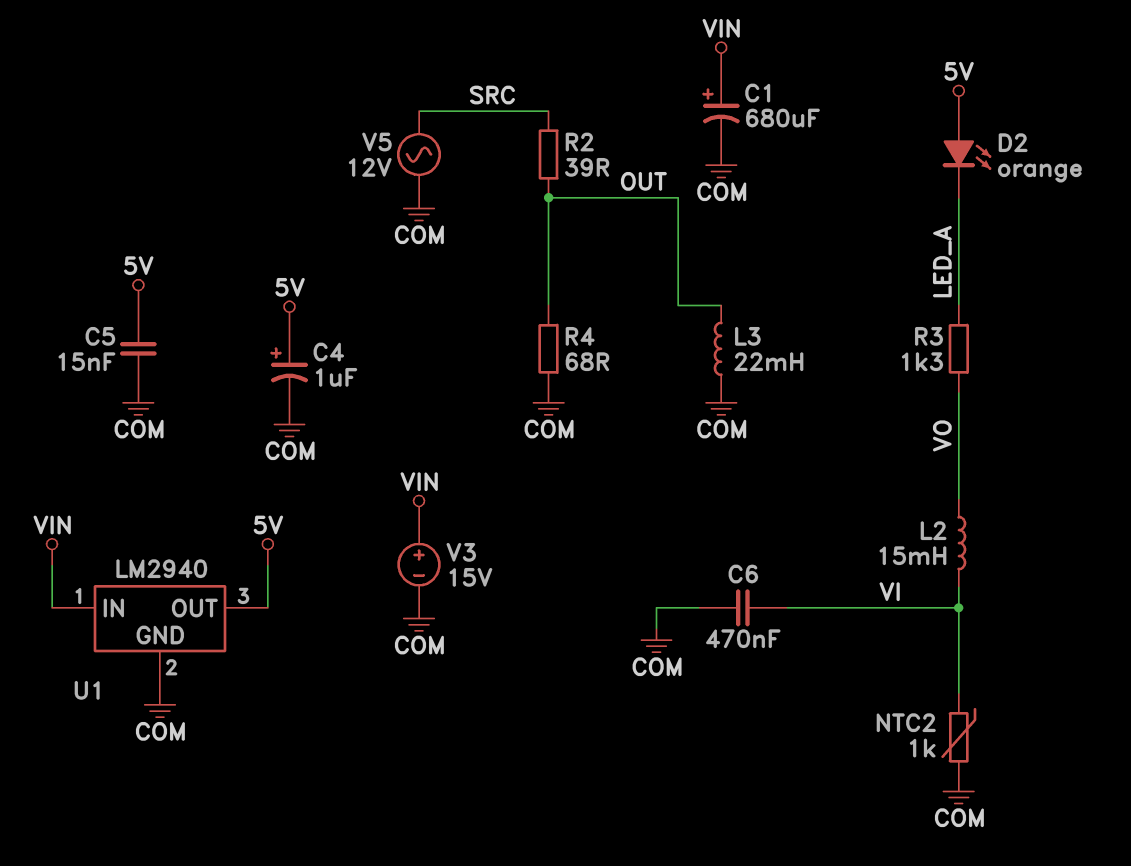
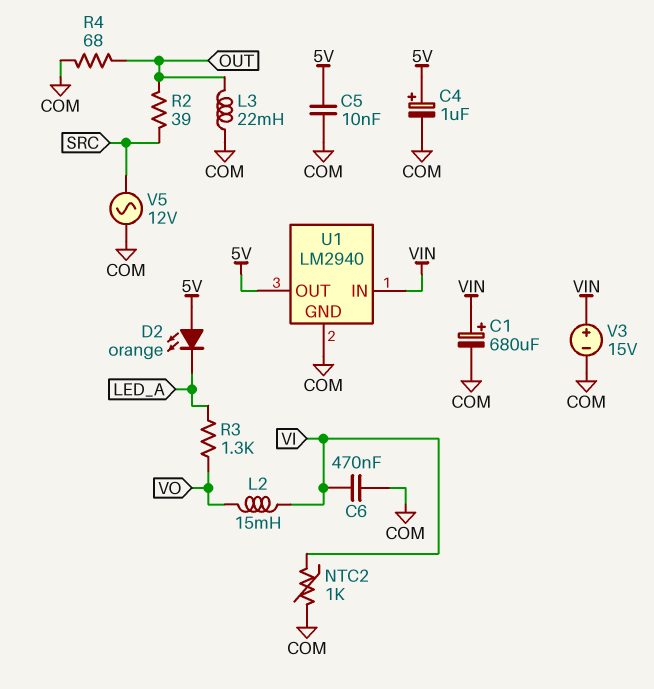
C5: 15nF (5V, COM) -> 10nF (5V, COM)

